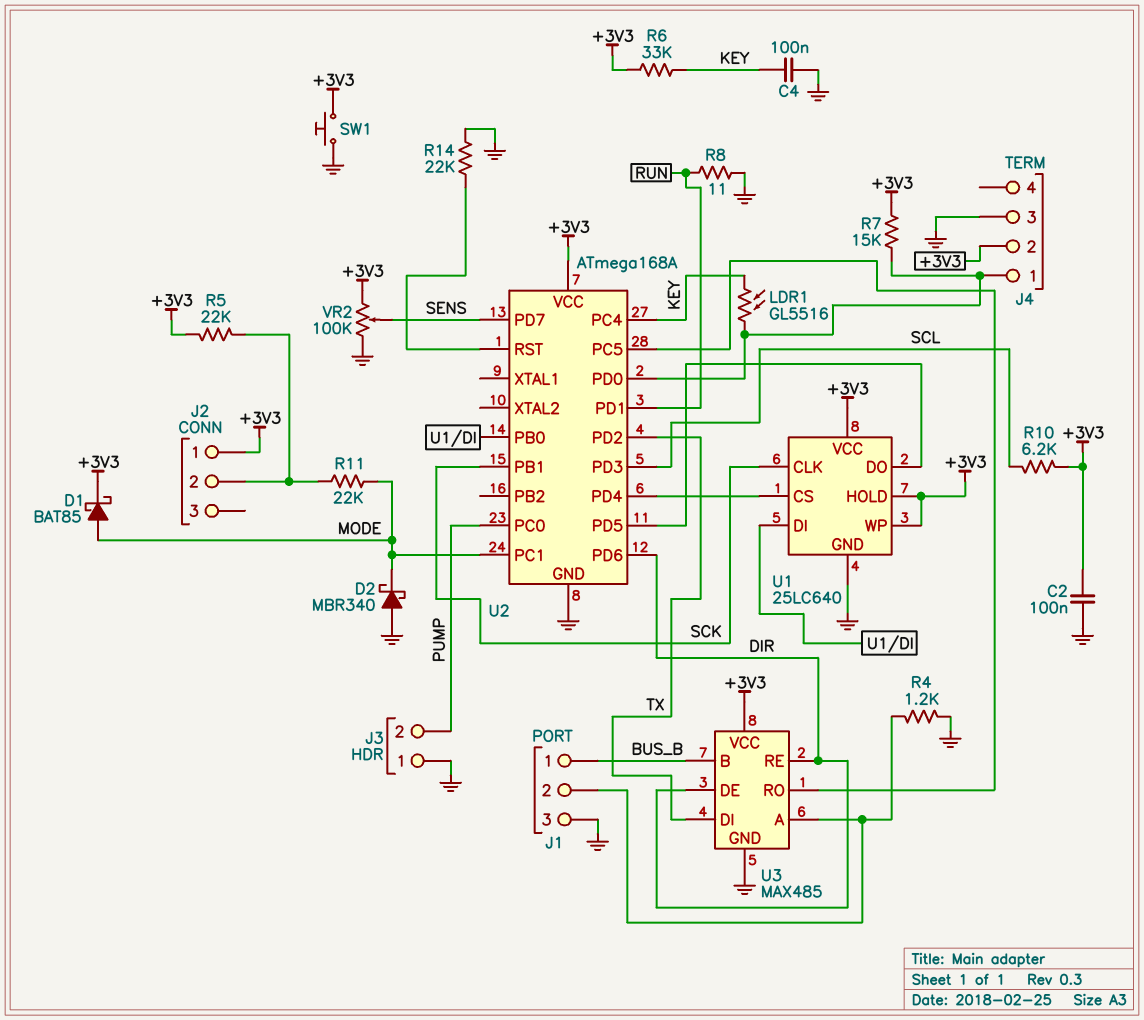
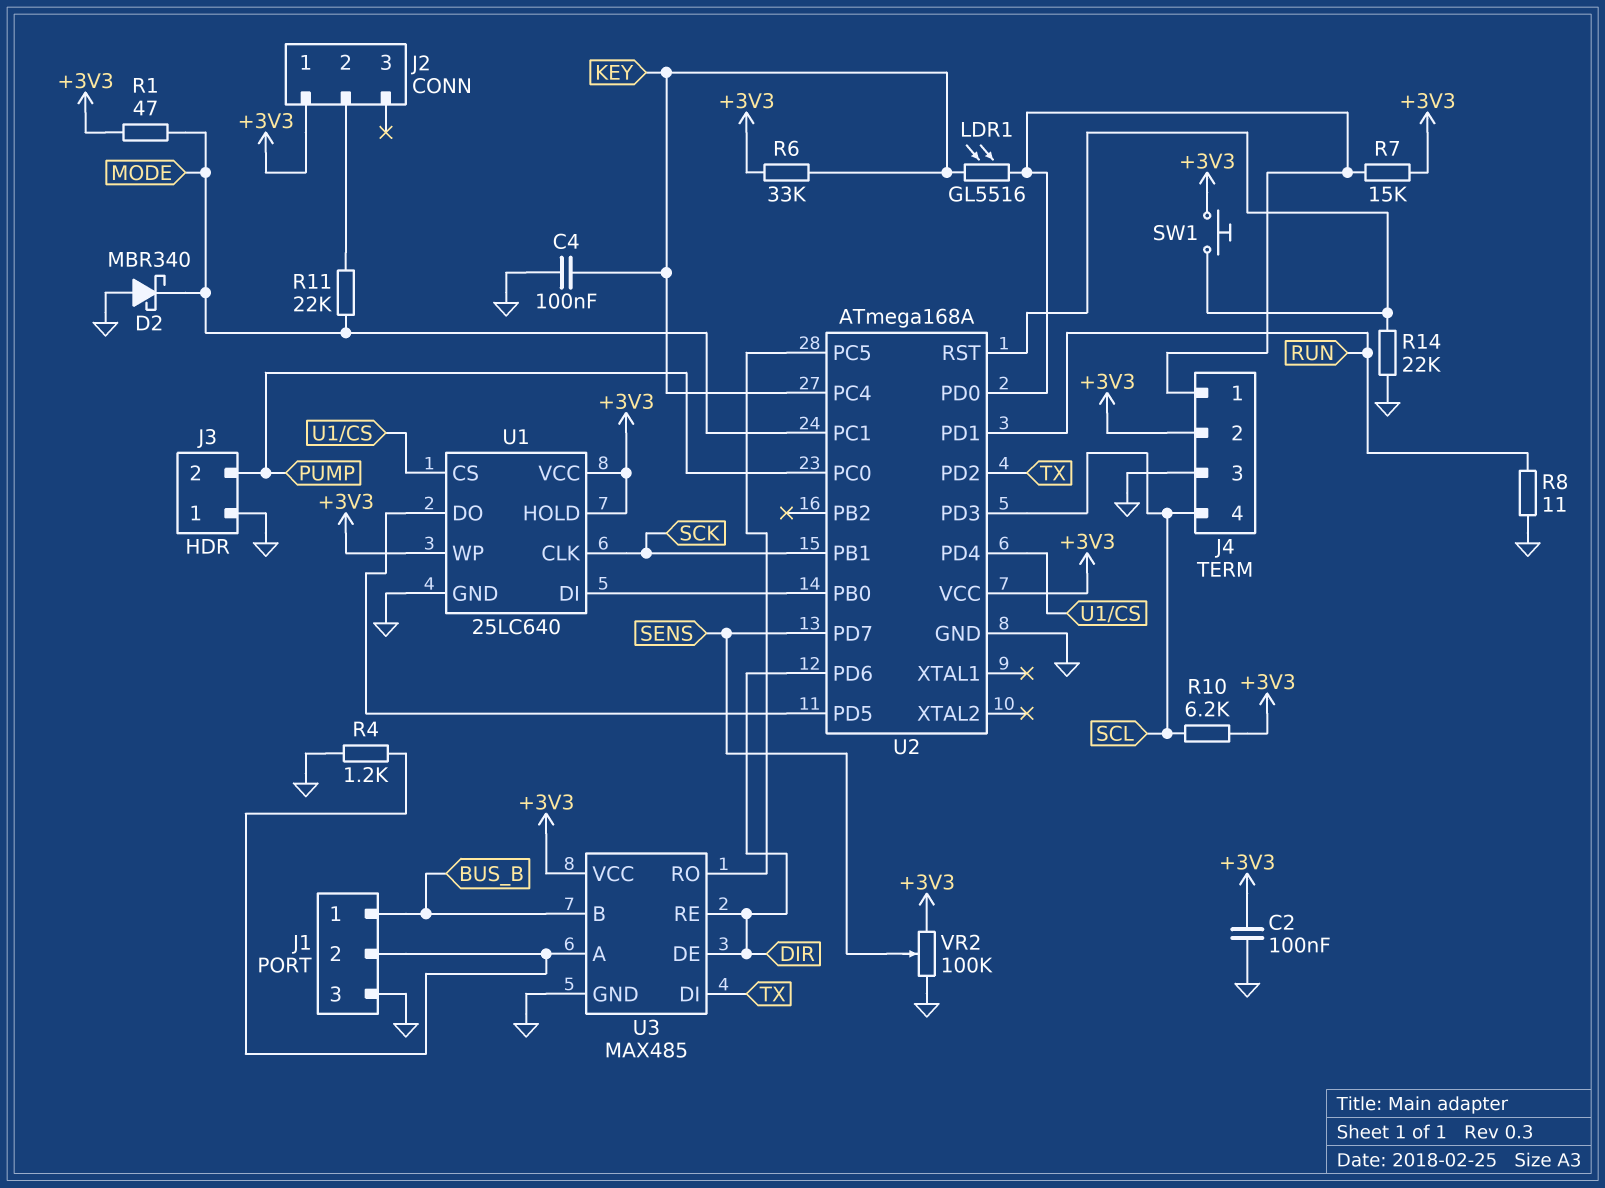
D1: schottky BAT85 (A MODE, K +3V3) -> none
J4 pin 4: none -> SCL
R1: none -> 47 (+3V3, MODE)
R5: 22k (+3V3, J2/2) -> none
SW1: button (+3V3, GND) -> button (+3V3, U2/RST)

